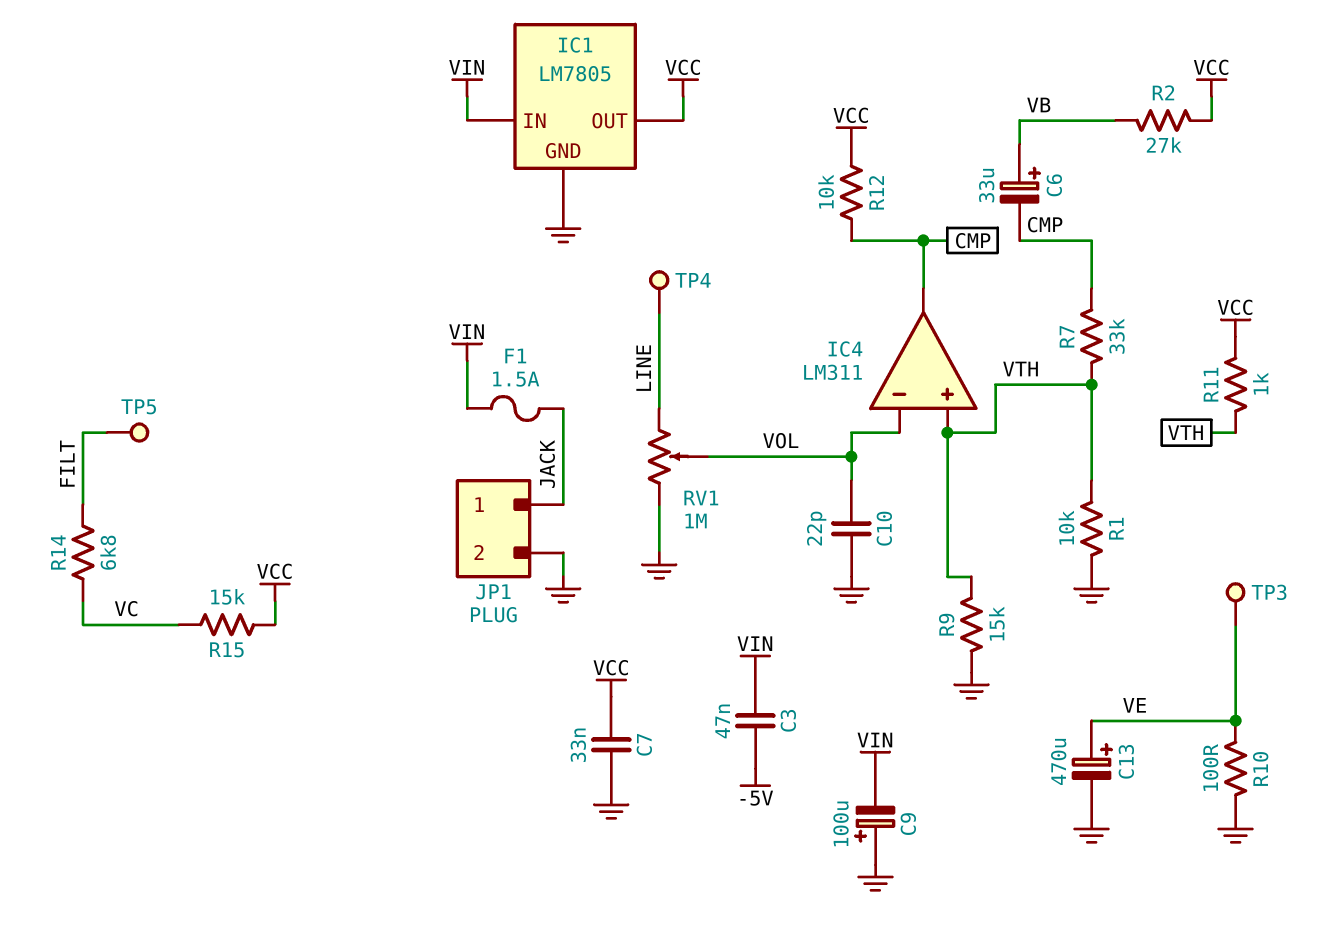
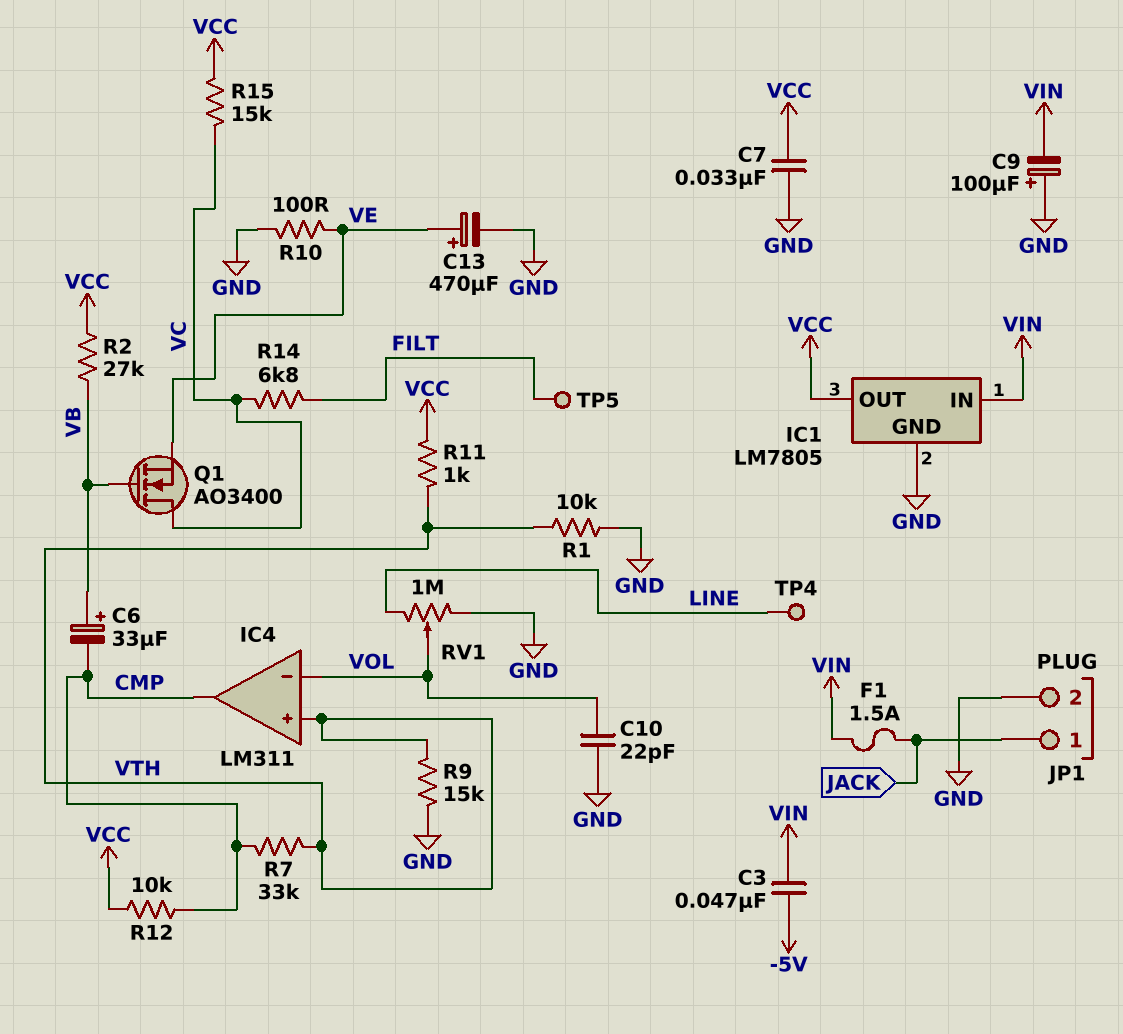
Q1: none -> NMOS AO3400 (G VB, D VC, S VE)
TP3: test point (VE) -> none

